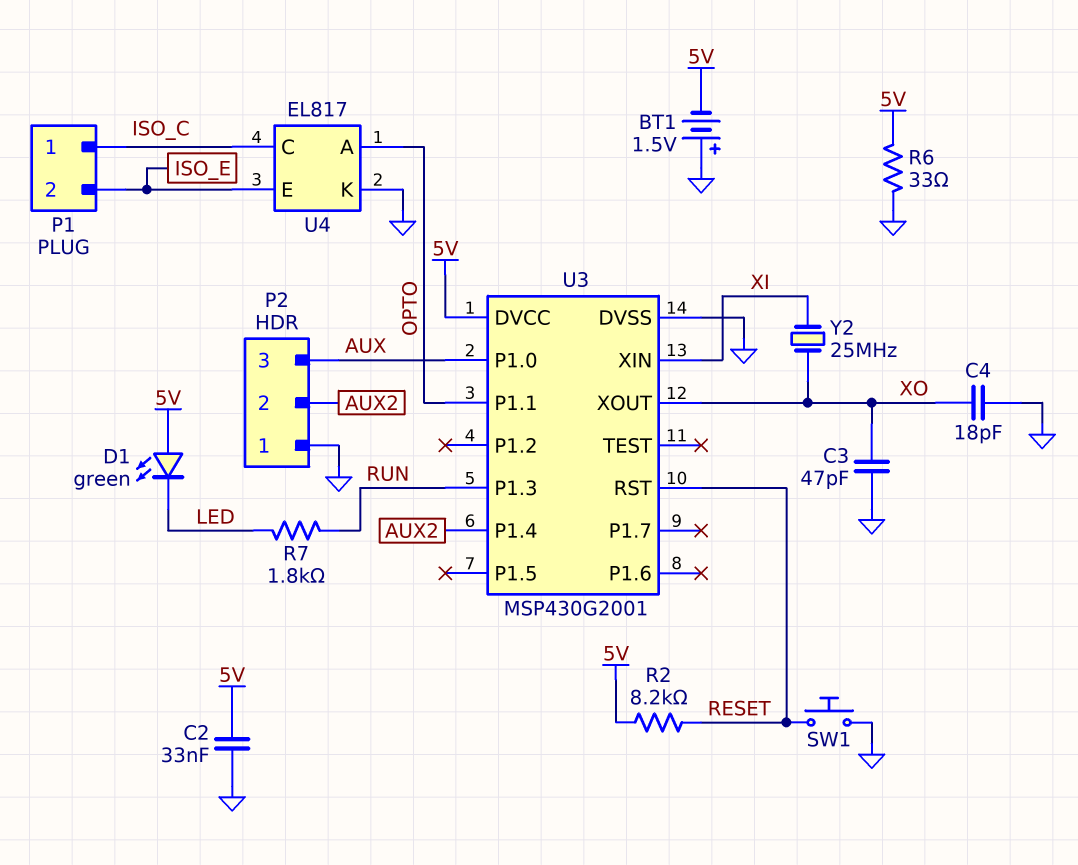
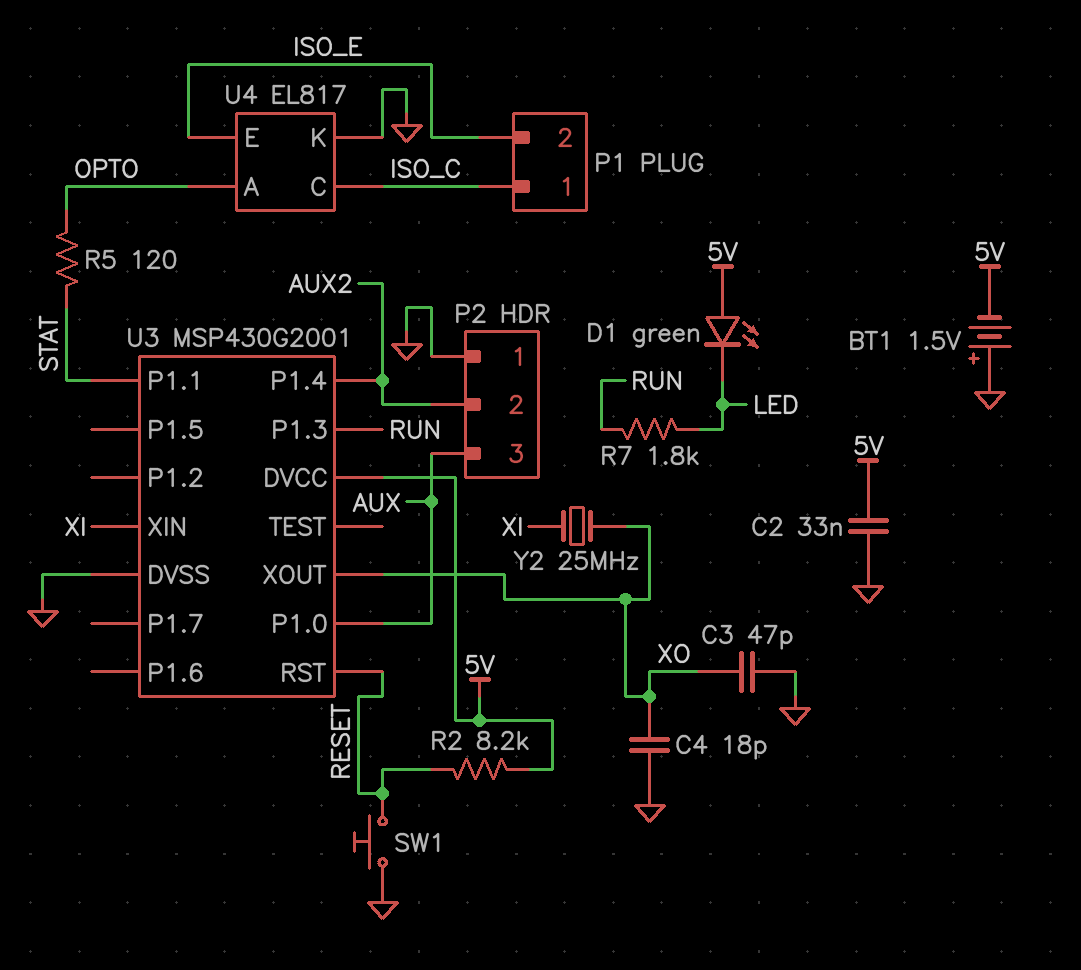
R5: none -> 120 (OPTO, STAT)
R6: 33 (5V, GND) -> none
U3 pin P1.1: OPTO -> STAT

